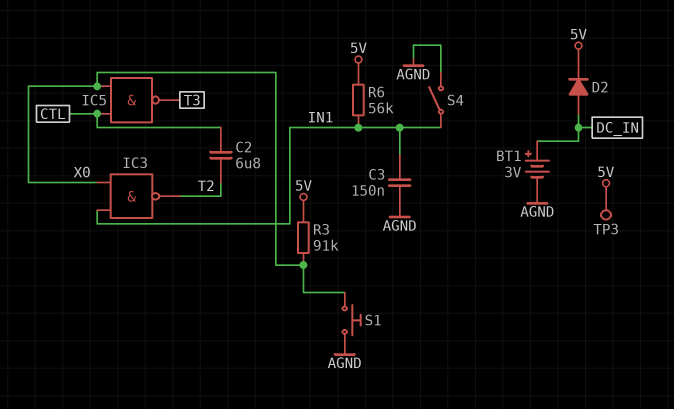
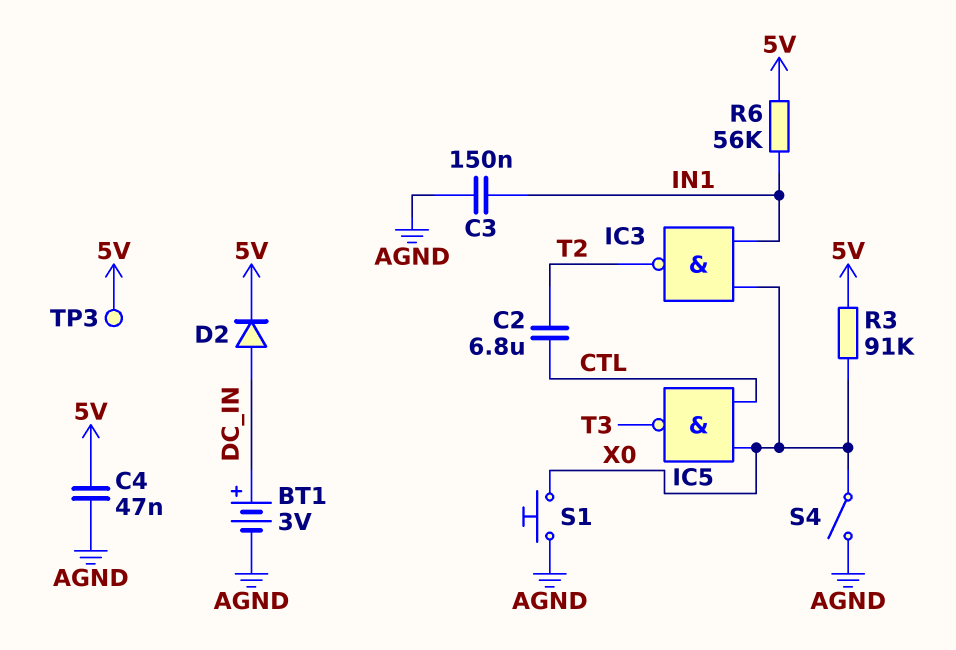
C4: none -> 47nF (5V, AGND)
S4: switch (AGND, IN1) -> switch (AGND, X0)

